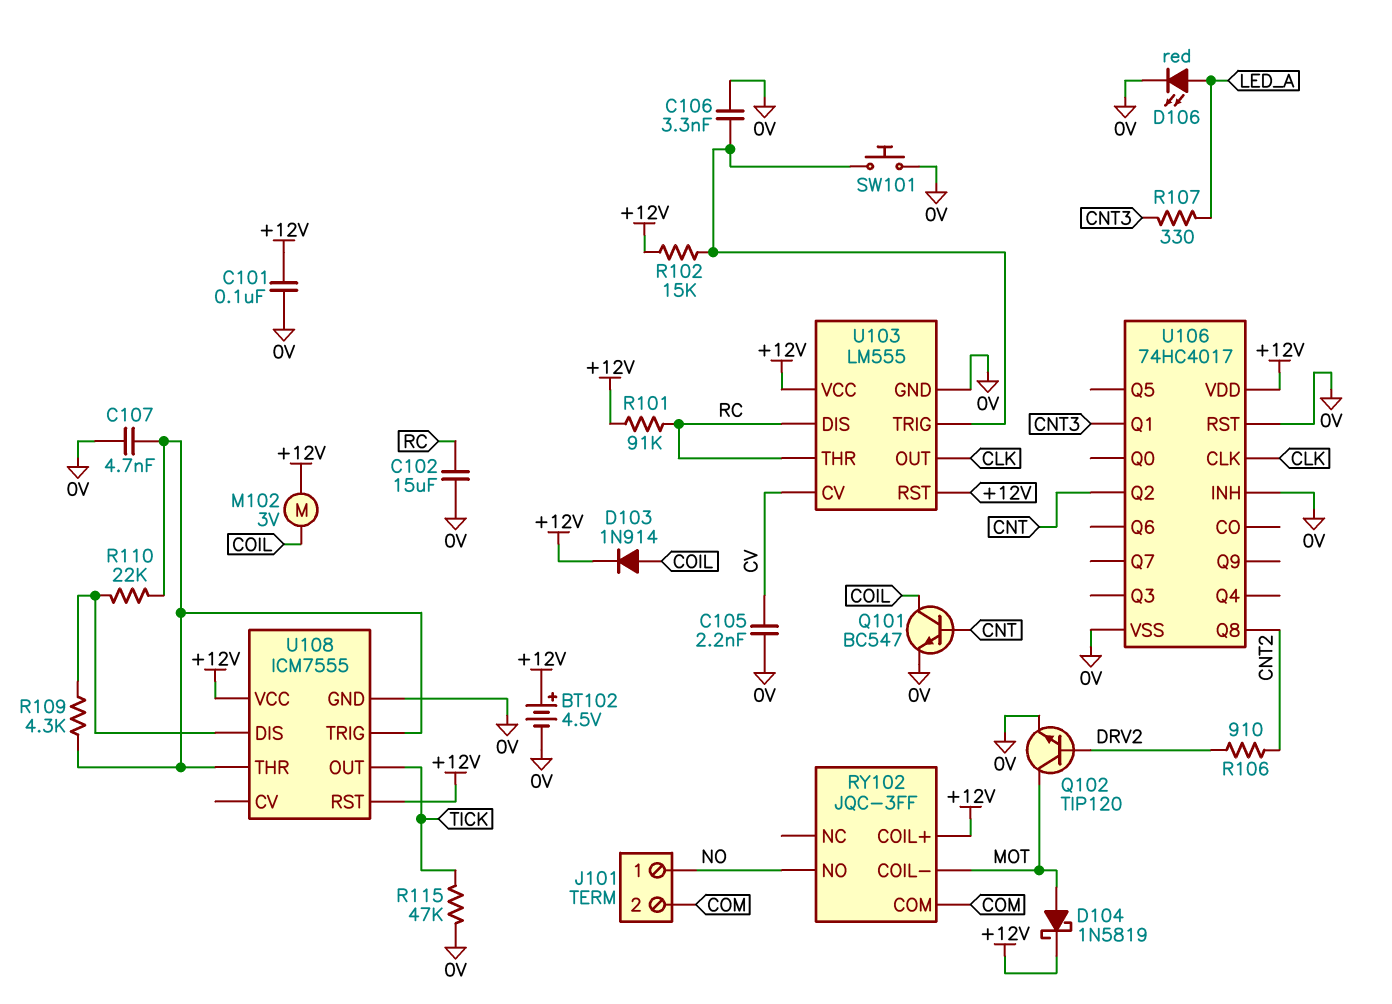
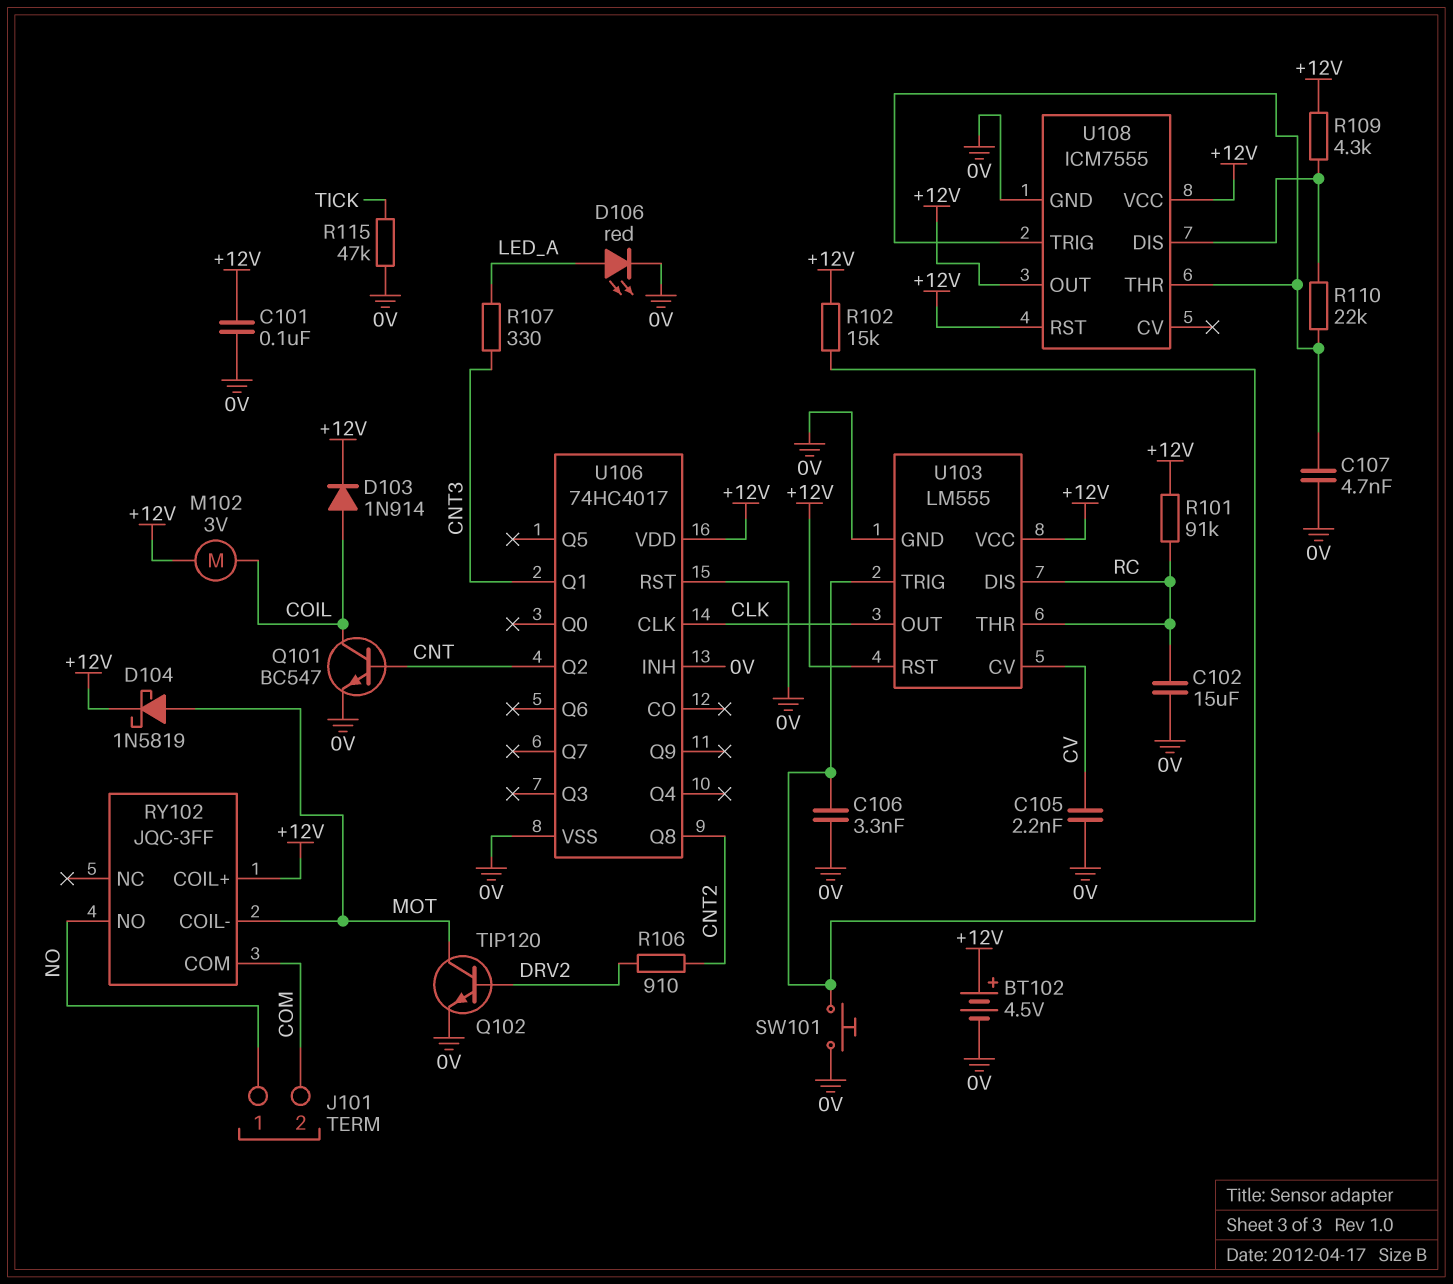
R109: 4.3k (U108/DIS, U108/THR) -> 4.3k (+12V, U108/DIS)
U108 pin OUT: TICK -> +12V

